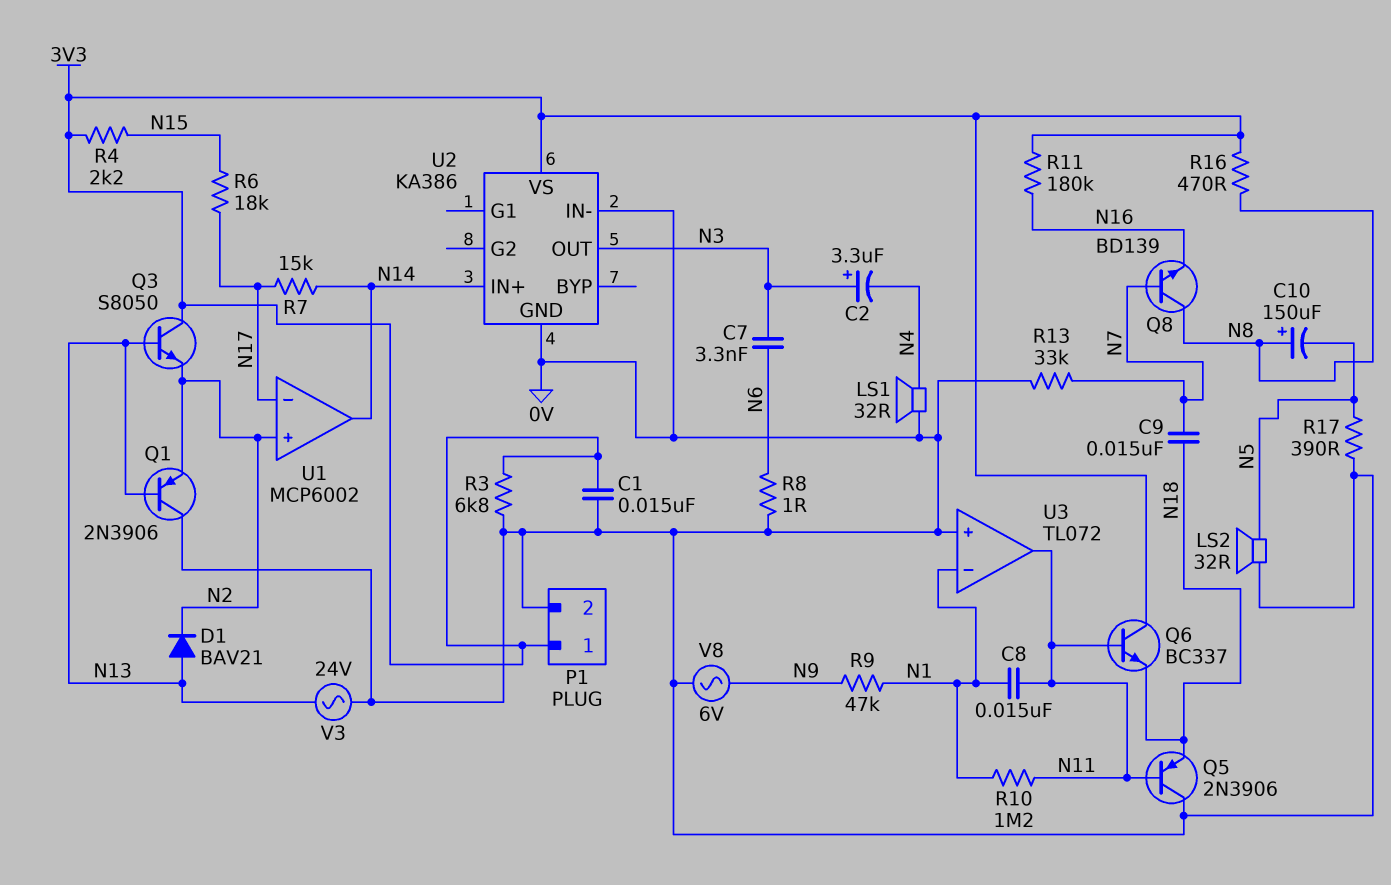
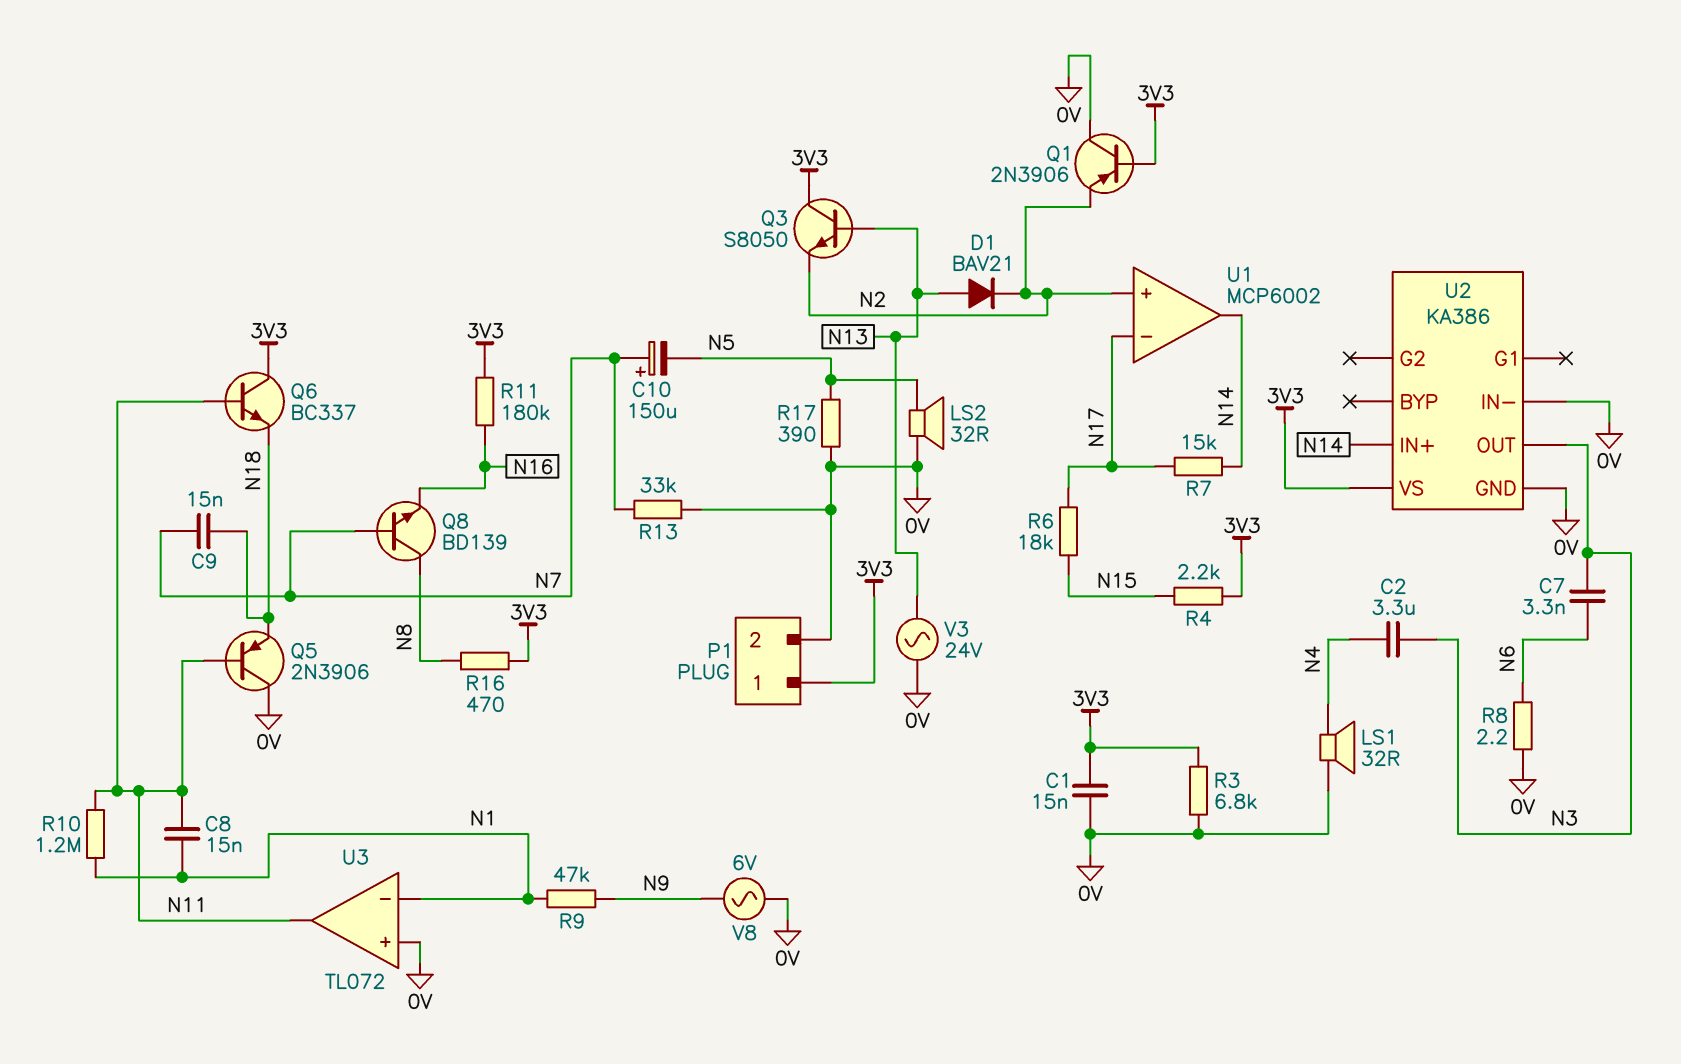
C2: 3.3uF (plus N3, minus N4) -> 3.3uF (N3, N4)
C10: 150uF (plus N8, minus N5) -> 150uF (plus N7, minus N5)
Q1: PNP 2N3906 (B N13, C 0V, E N2) -> PNP 2N3906 (B 3V3, C 0V, E N2)
R8: 1 (0V, N6) -> 2.2 (0V, N6)

